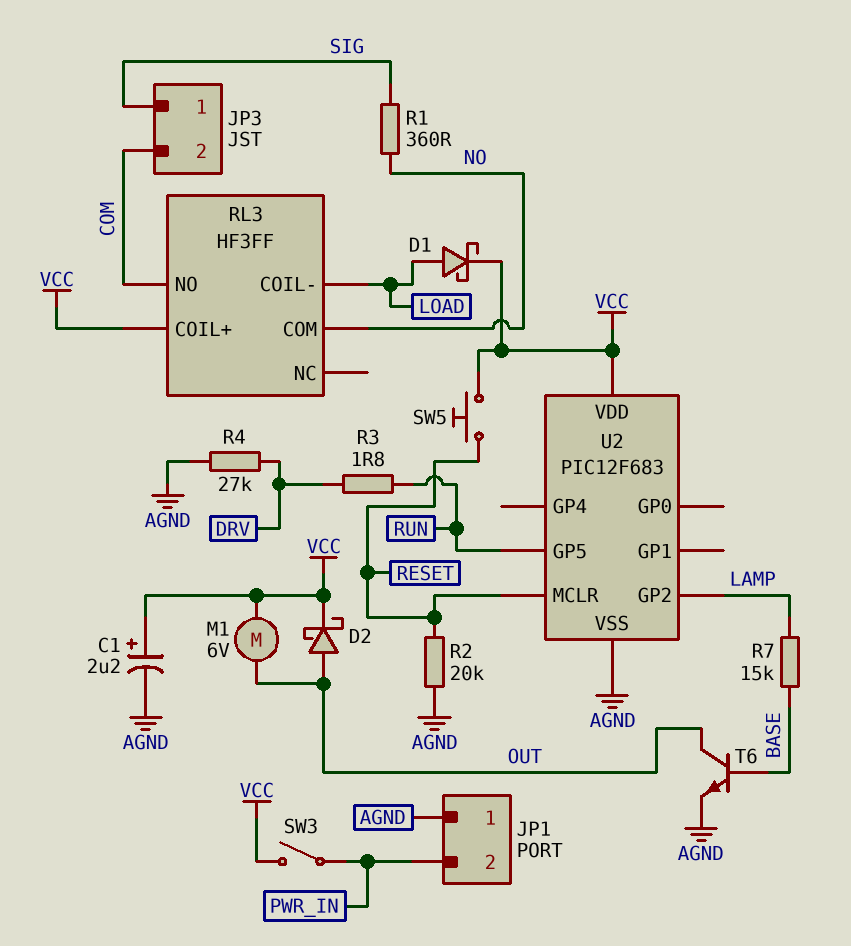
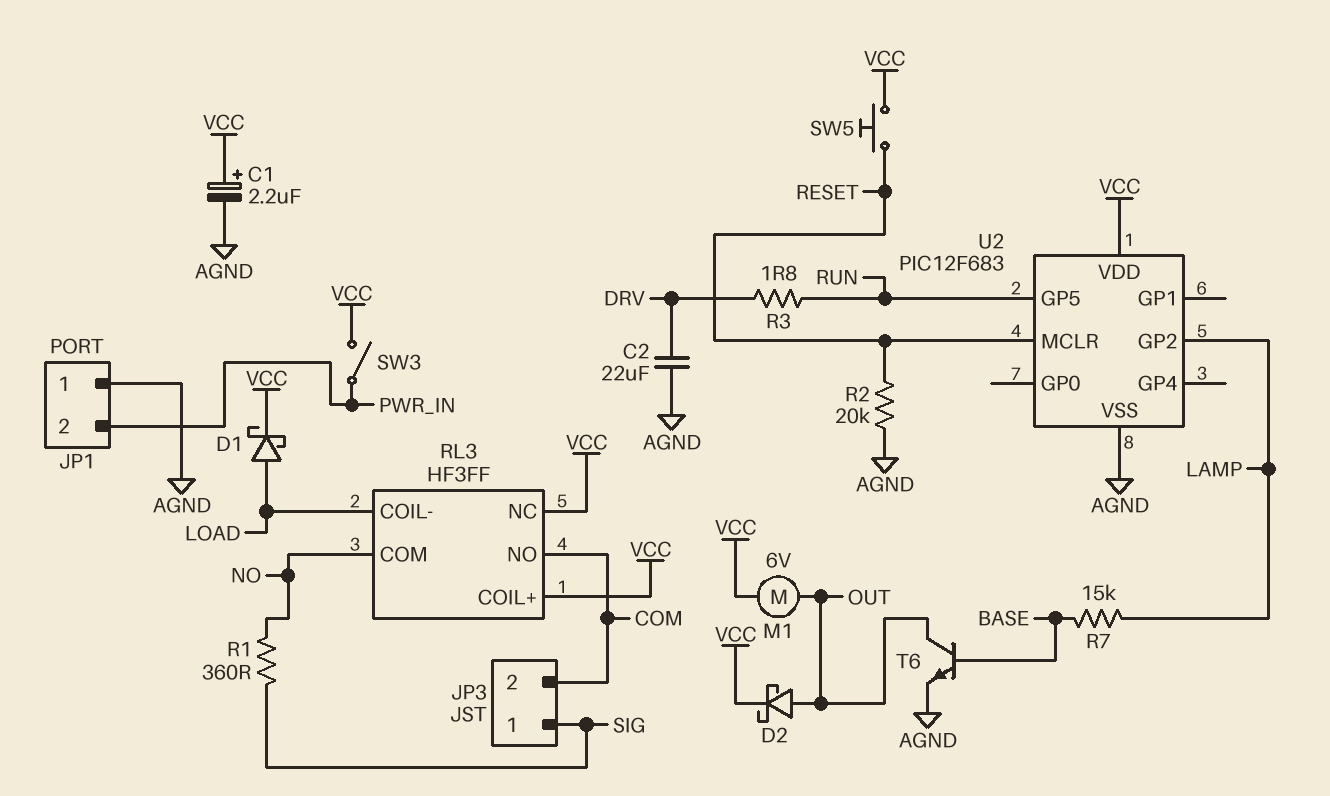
C2: none -> 22uF (AGND, DRV)
R4: 27k (AGND, DRV) -> none
RL3 pin NC: none -> VCC

